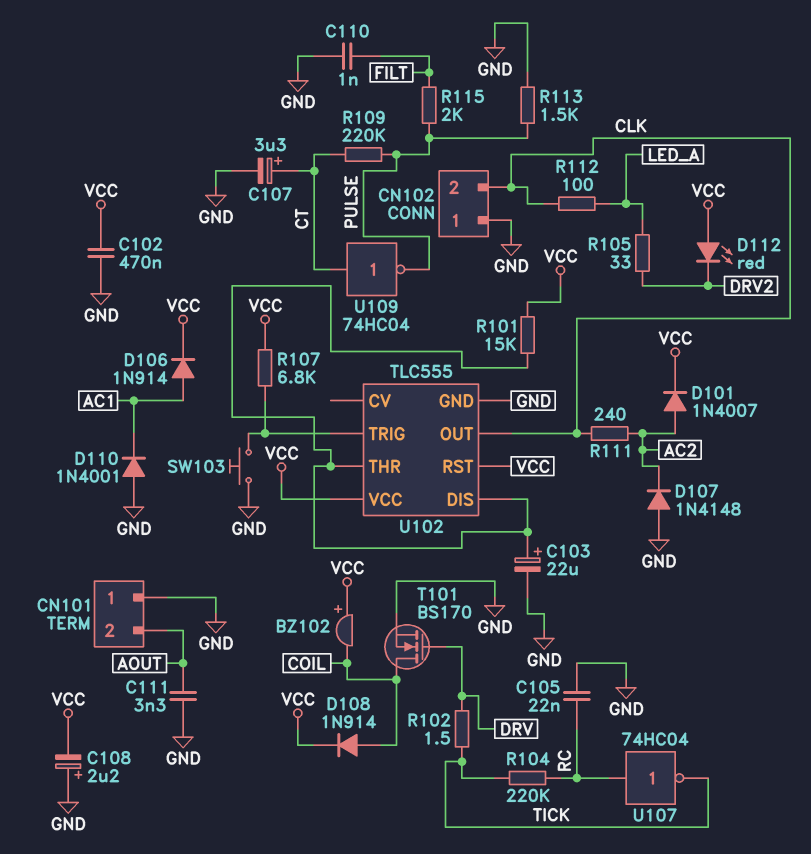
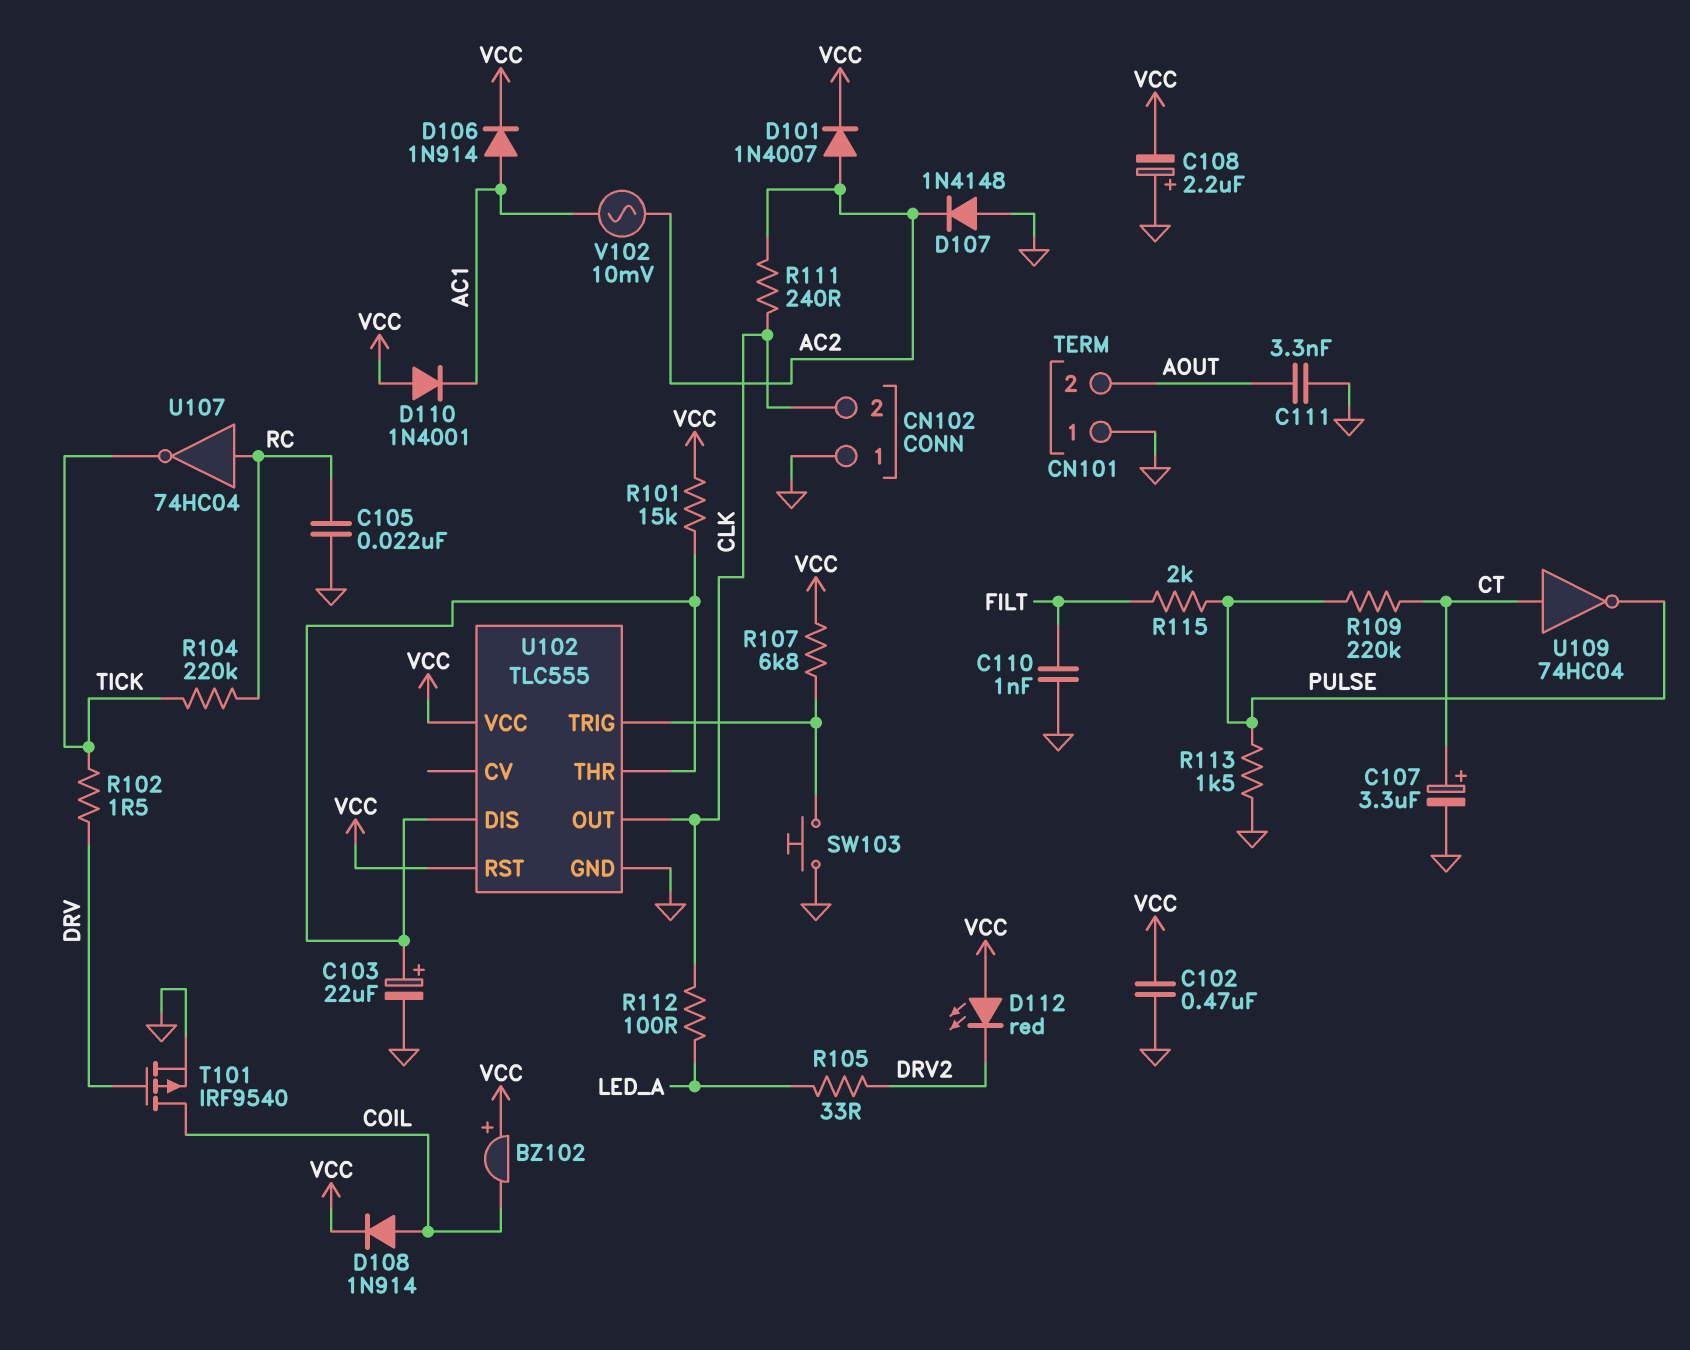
D110: diode 1N4001 (A GND, K AC1) -> diode 1N4001 (A VCC, K AC1)
T101: NMOS BS170 (G DRV, D COIL, S GND) -> PMOS IRF9540 (G DRV, D COIL, S GND)
V102: none -> AC 10mV (AC1, AC2)

